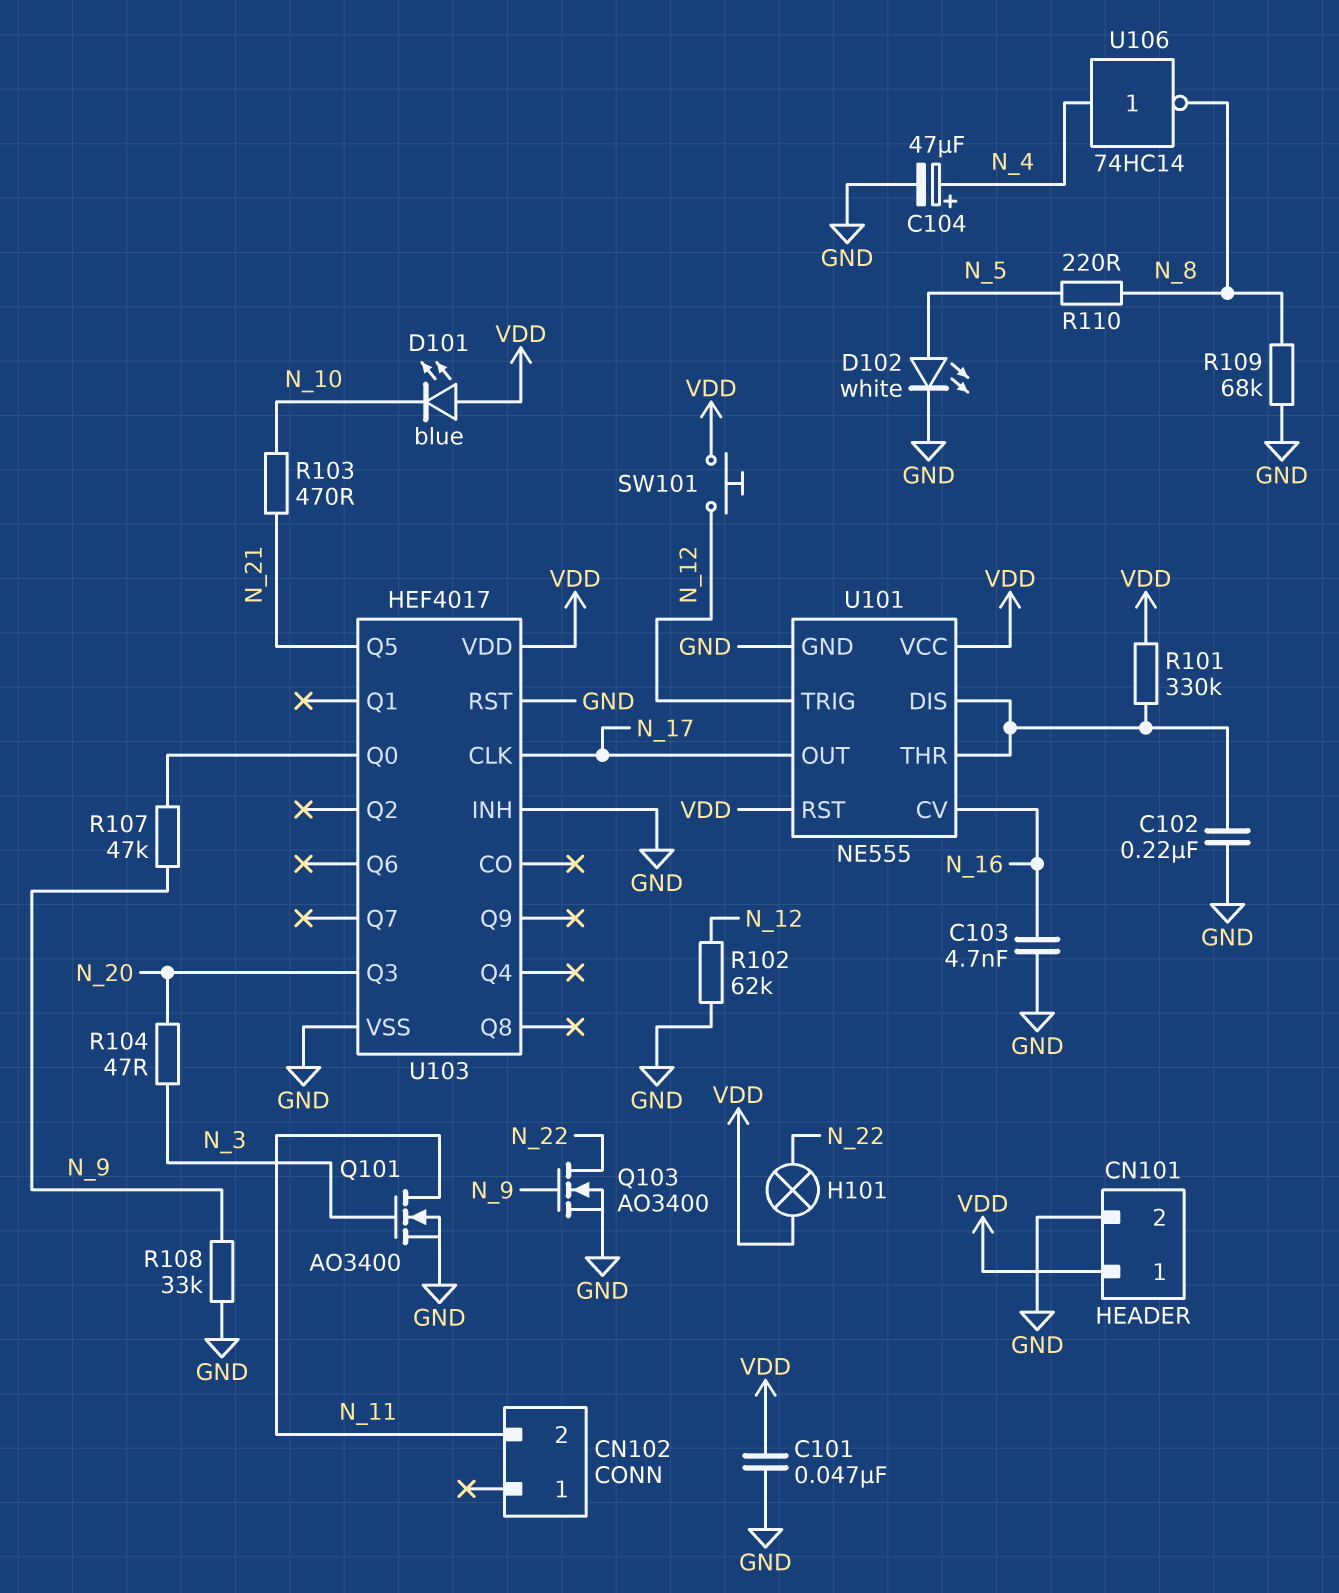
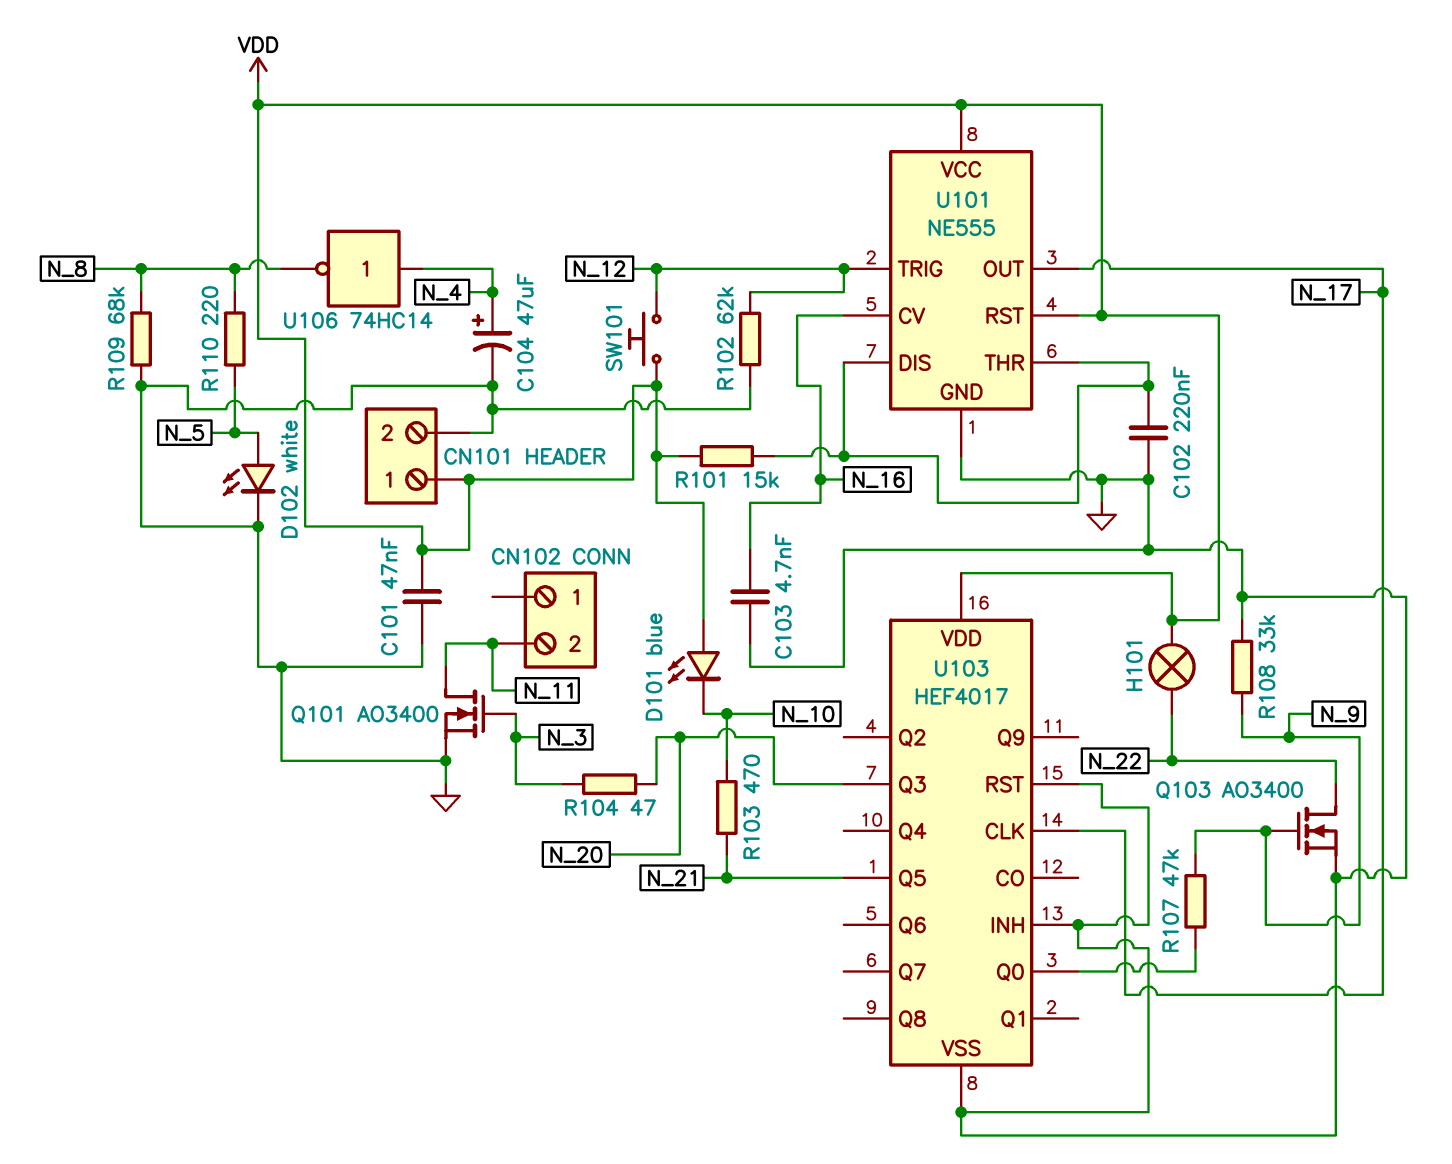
R101: 330k (U101/DIS, VDD) -> 15k (U101/DIS, VDD)

